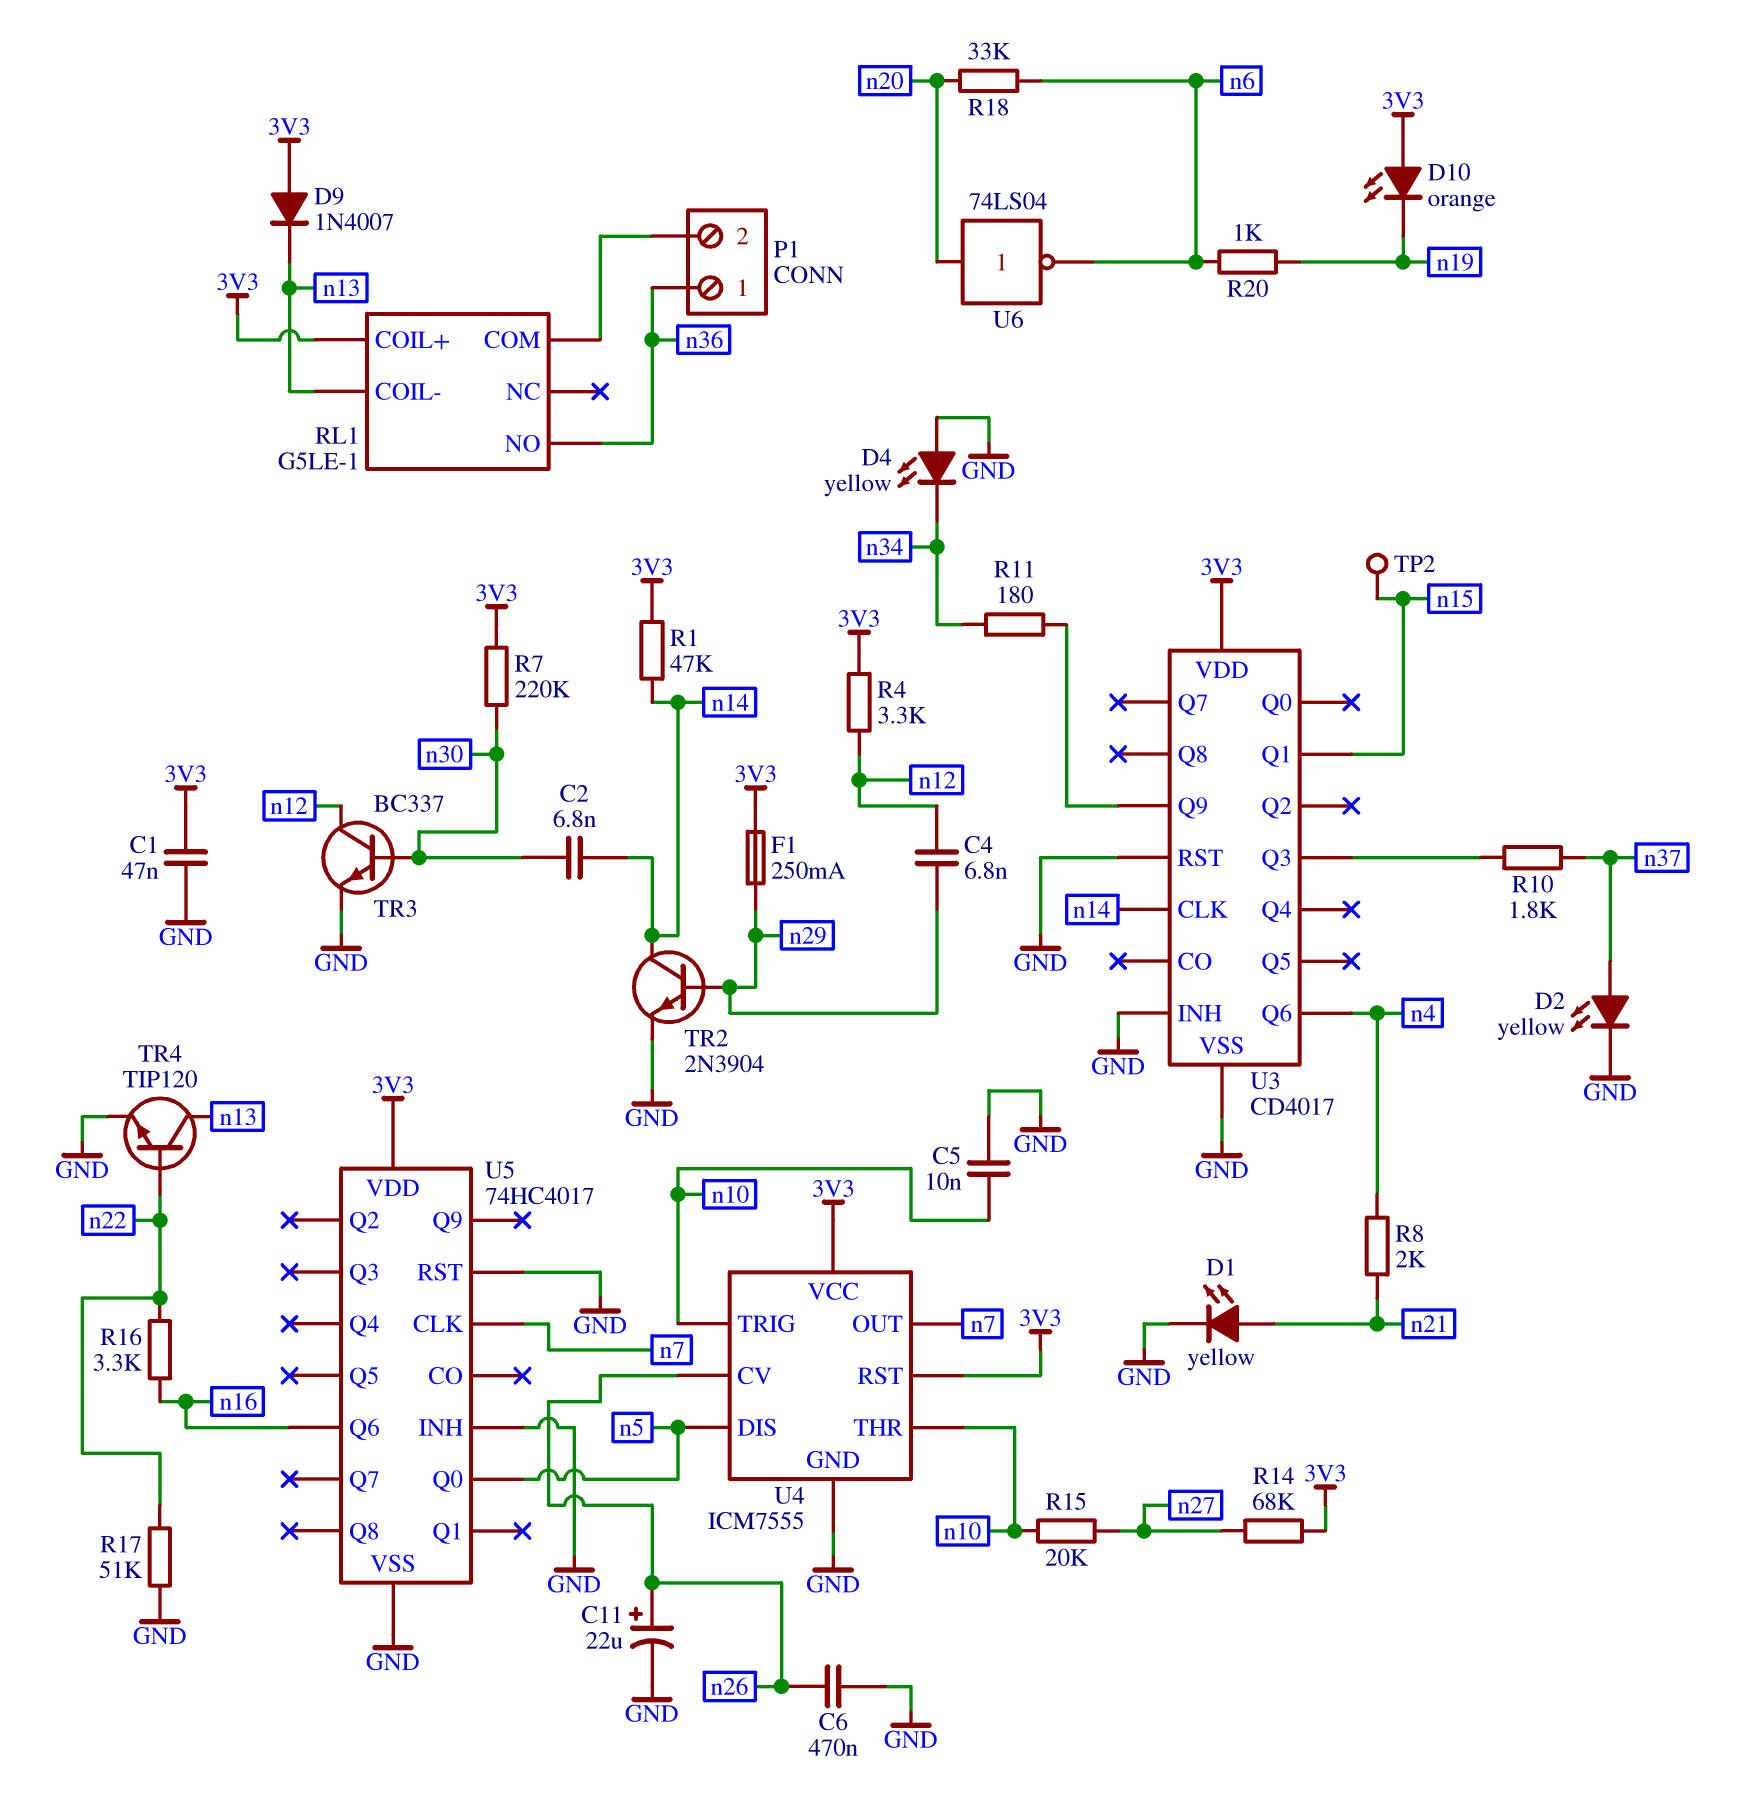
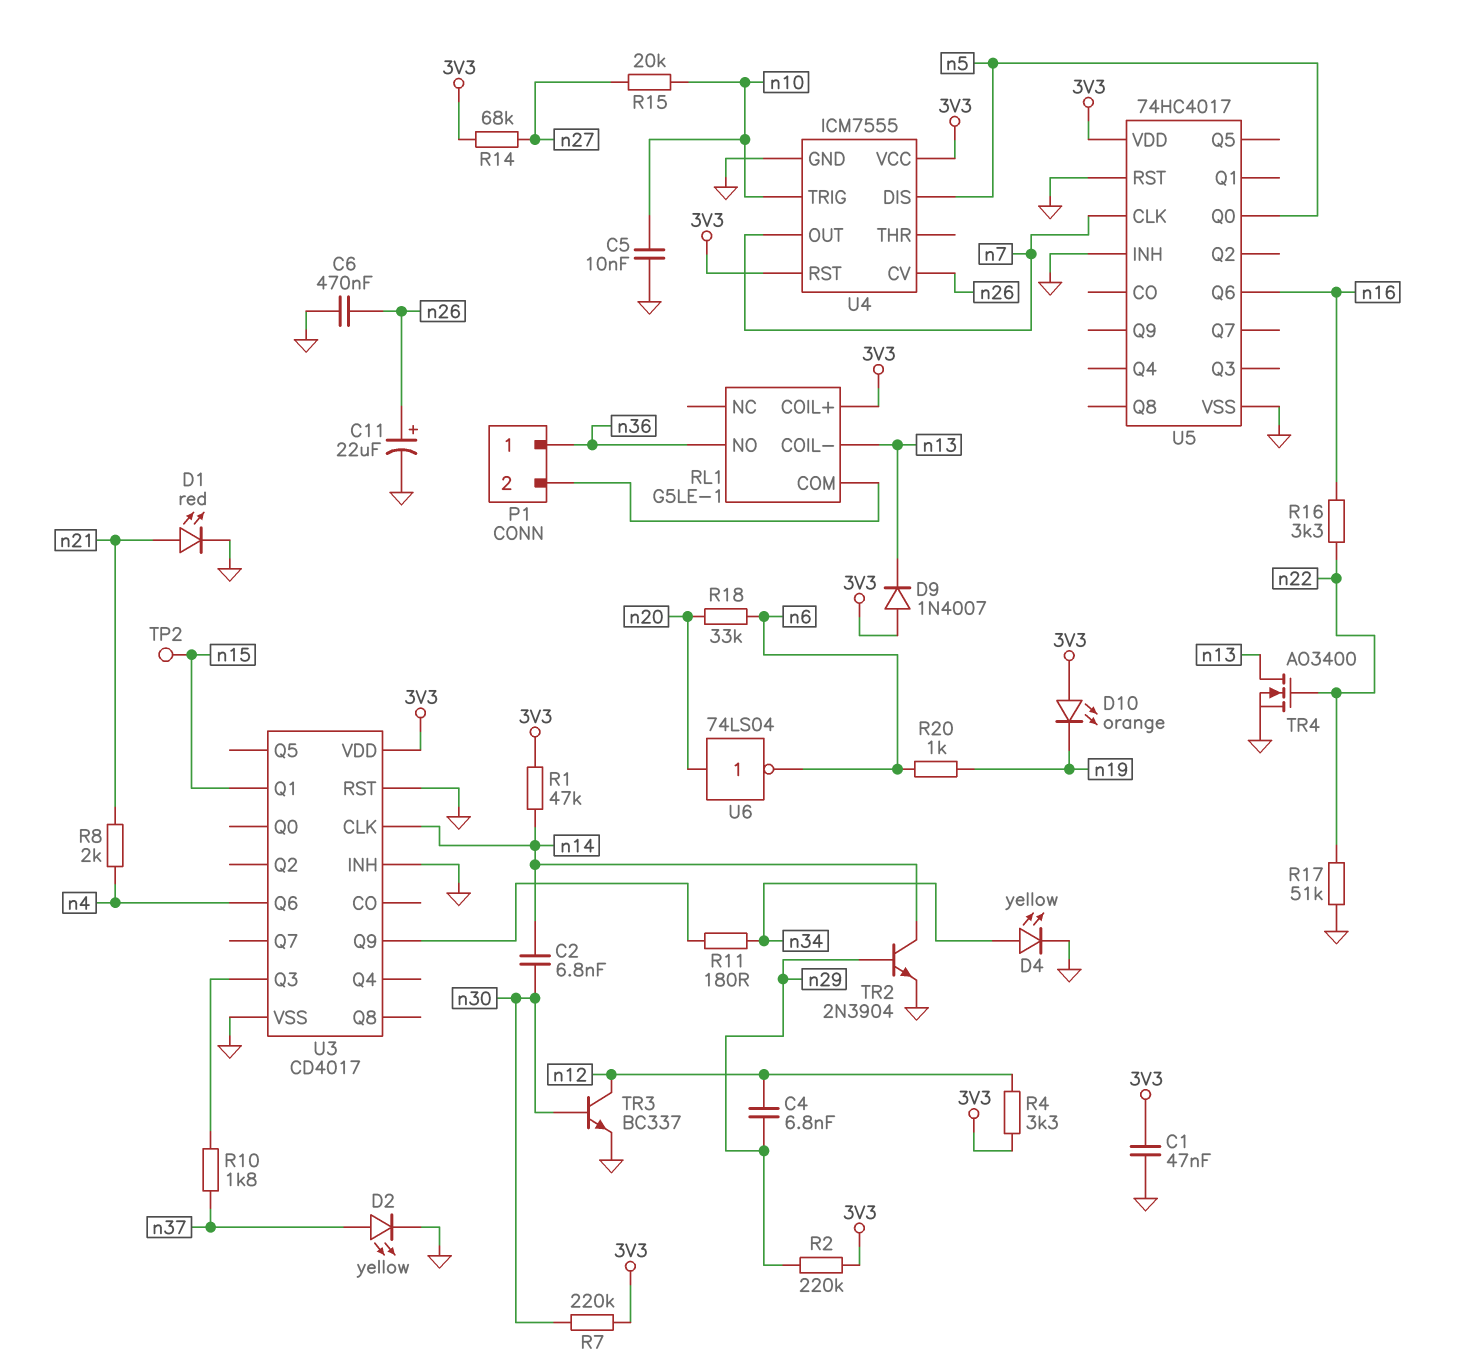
D1: LED yellow (A n21, K GND) -> LED red (A n21, K GND)
D4: LED yellow (A GND, K n34) -> LED yellow (A n34, K GND)
F1: 250mA (3V3, n29) -> none
R2: none -> 220k (3V3, n29)
TR4: NPN TIP120 (B n22, C n13, E GND) -> NMOS AO3400 (G n22, D n13, S GND)
U4 pin THR: n10 -> none

